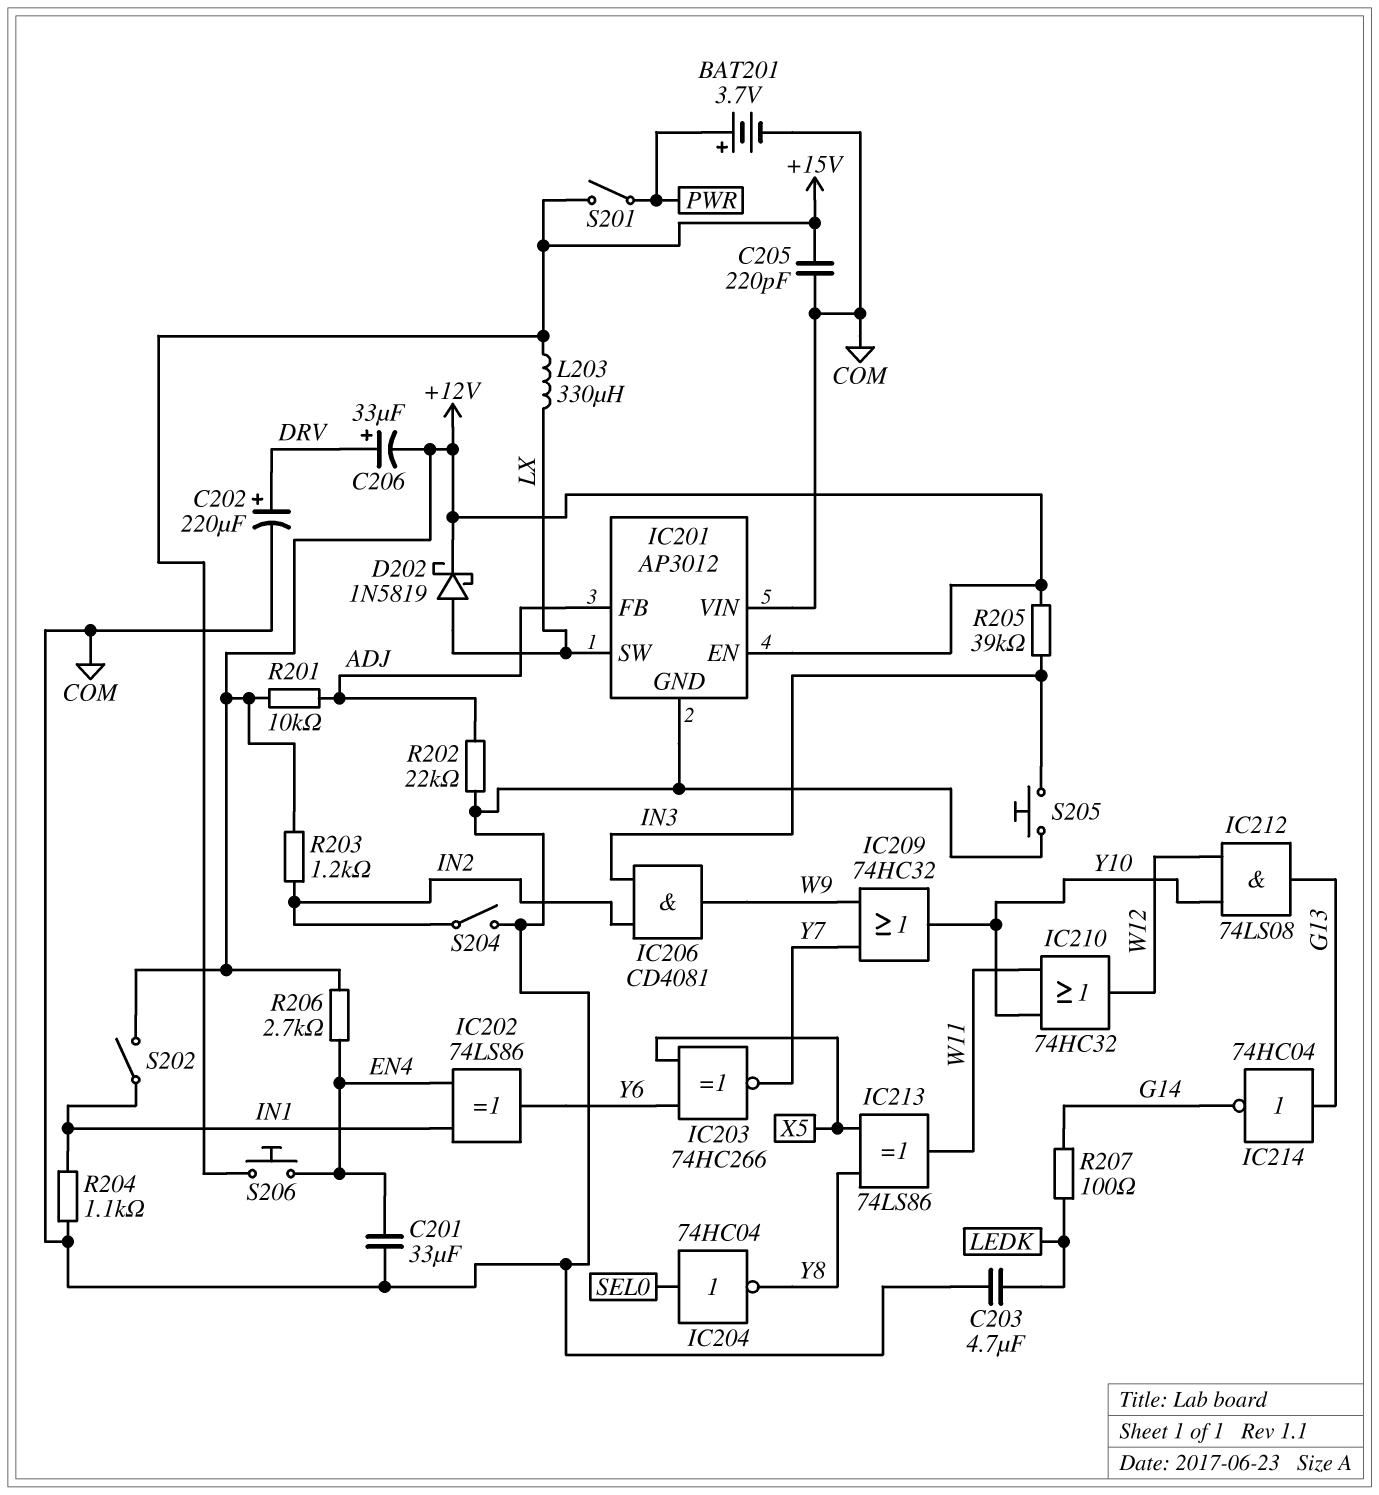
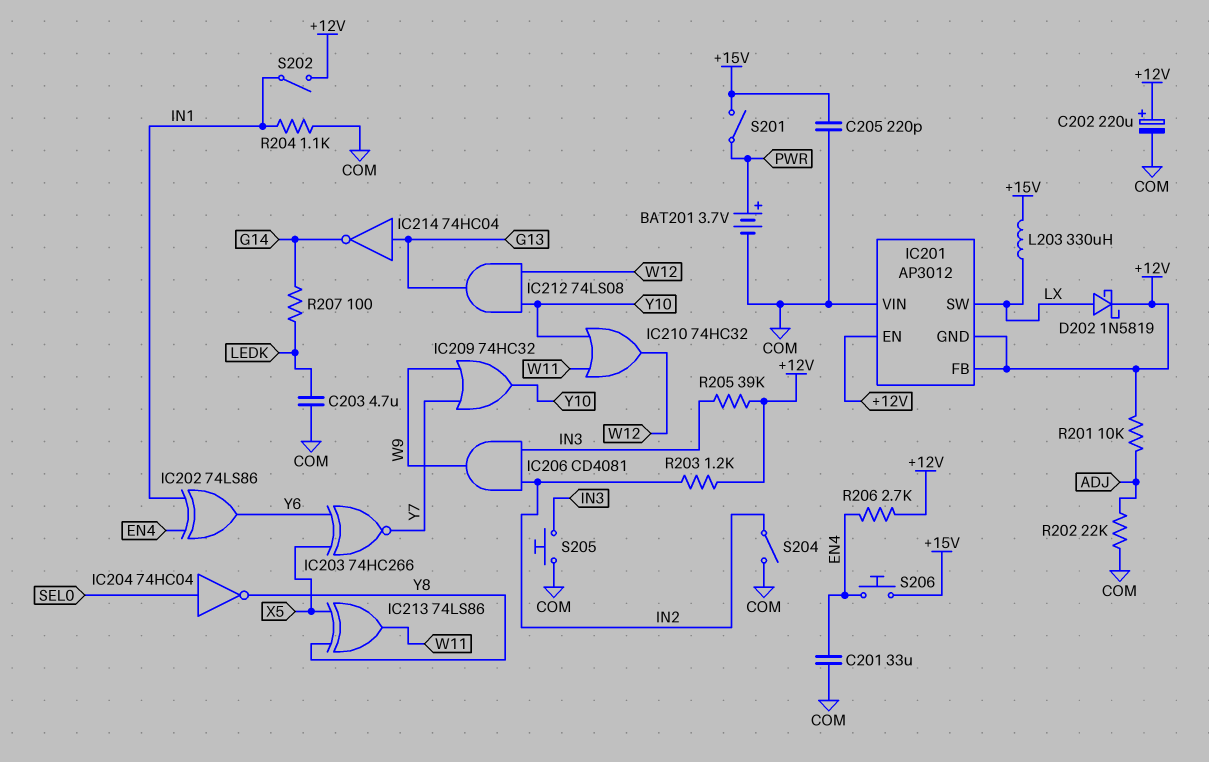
C202: 220uF (plus DRV, minus COM) -> 220uF (plus +12V, minus COM)
C206: 33uF (plus DRV, minus +12V) -> none
IC201 pin FB: ADJ -> +12V
IC201 pin GND: COM -> +12V

